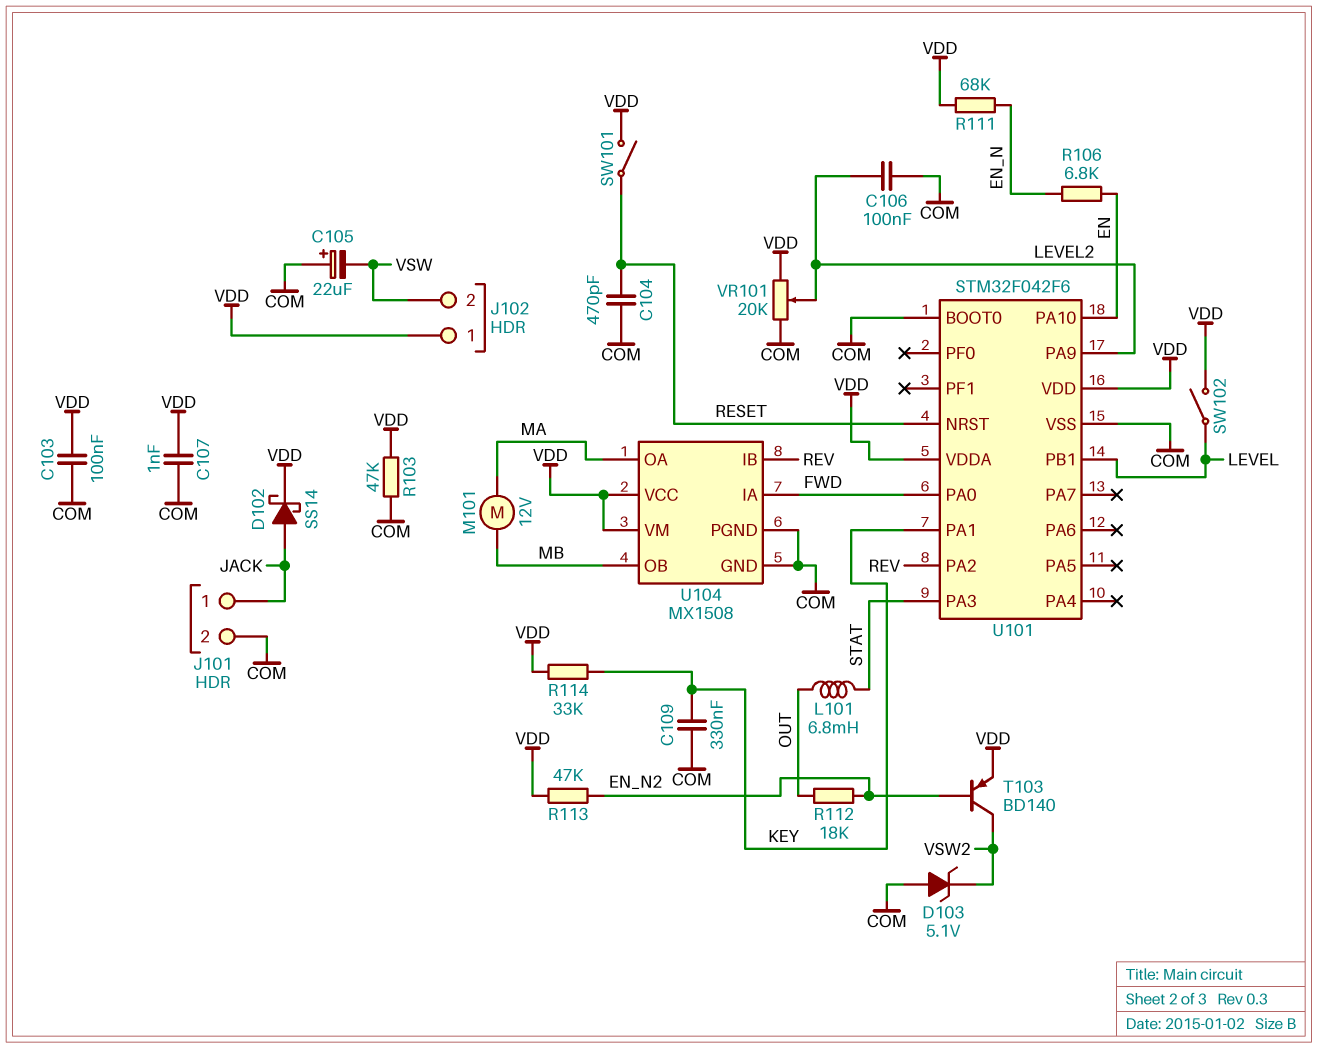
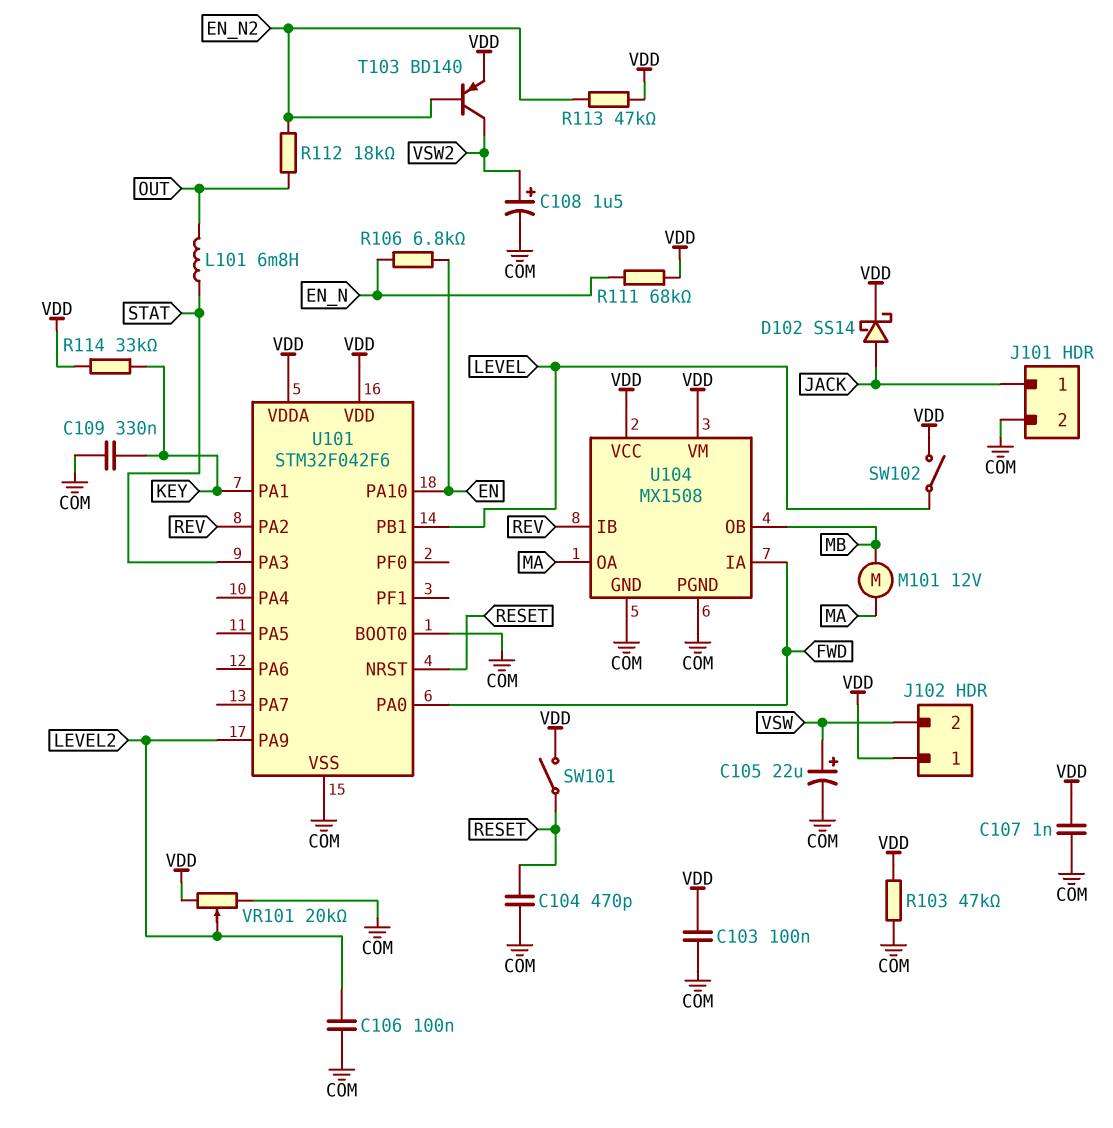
C105: 22uF (plus COM, minus VSW) -> 22uF (plus VSW, minus COM)
C108: none -> 1.5uF (plus VSW2, minus COM)
D103: zener 5.1V (A COM, K VSW2) -> none

